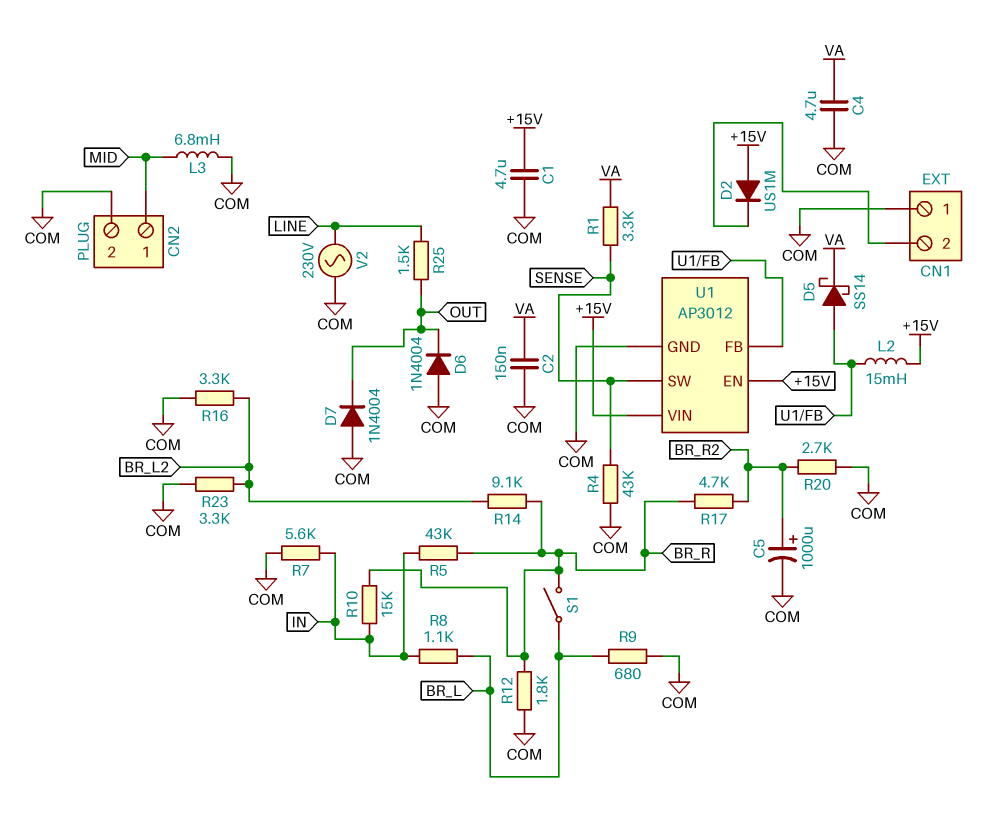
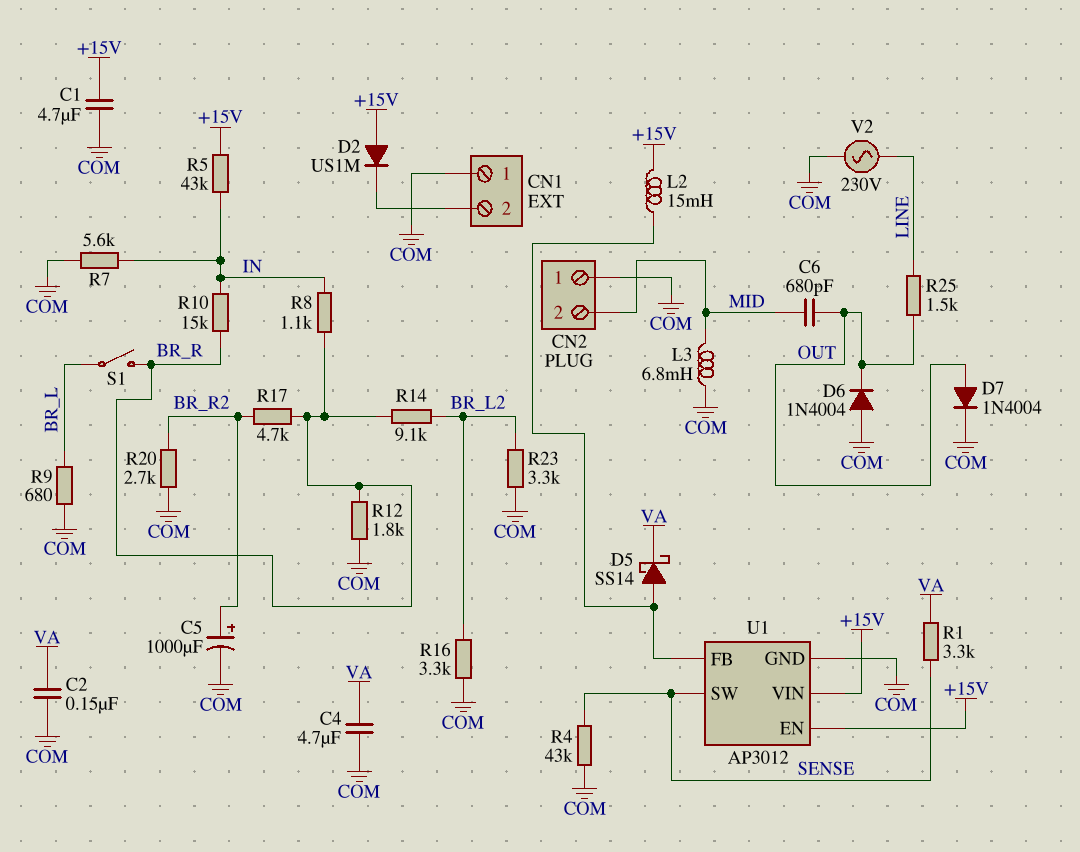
C6: none -> 680pF (MID, OUT)
CN2 pin 1: MID -> COM
CN2 pin 2: COM -> MID
D7: diode 1N4004 (A COM, K OUT) -> diode 1N4004 (A OUT, K COM)
R5: 43k (BR_R, IN) -> 43k (+15V, IN)
R8: 1.1k (BR_L, IN) -> 1.1k (BR_R, IN)

